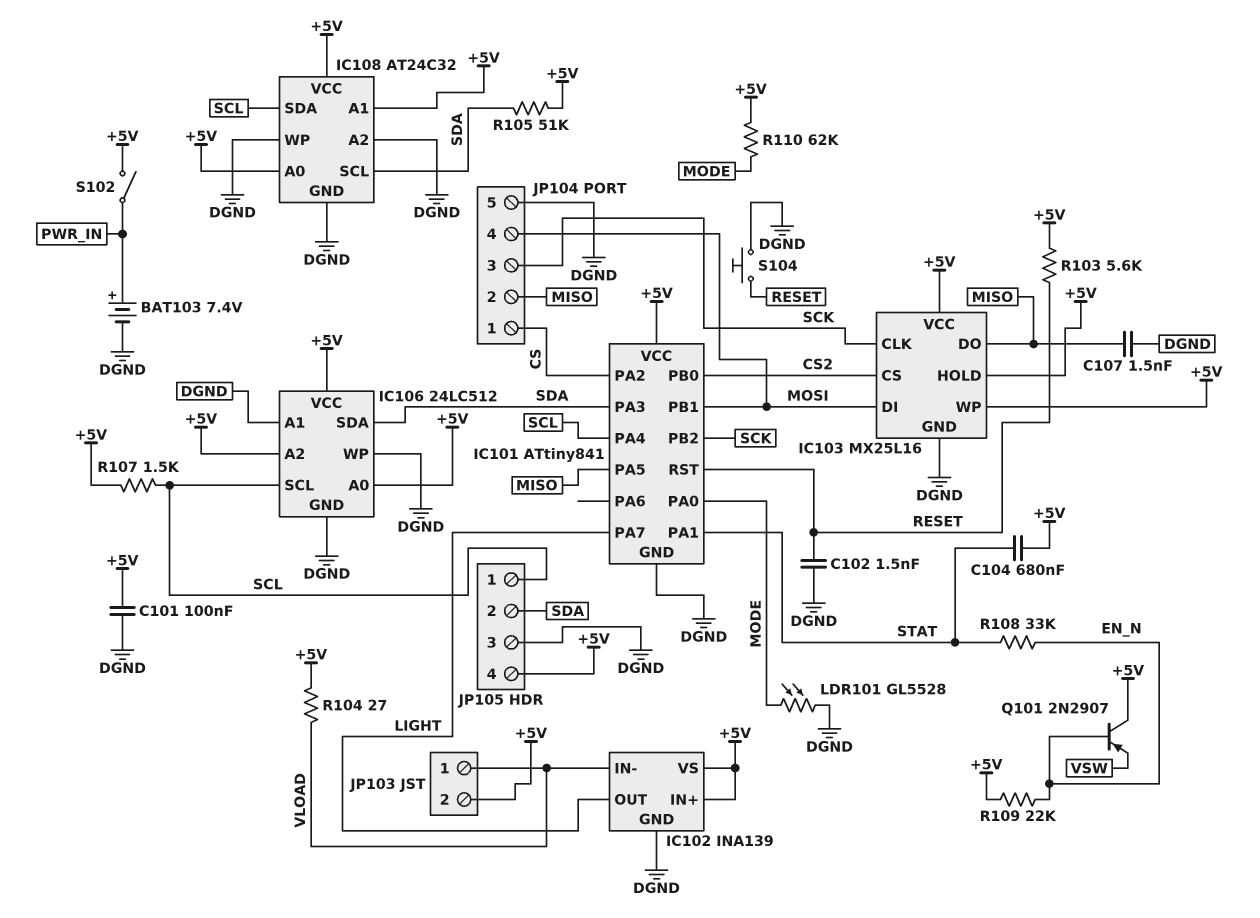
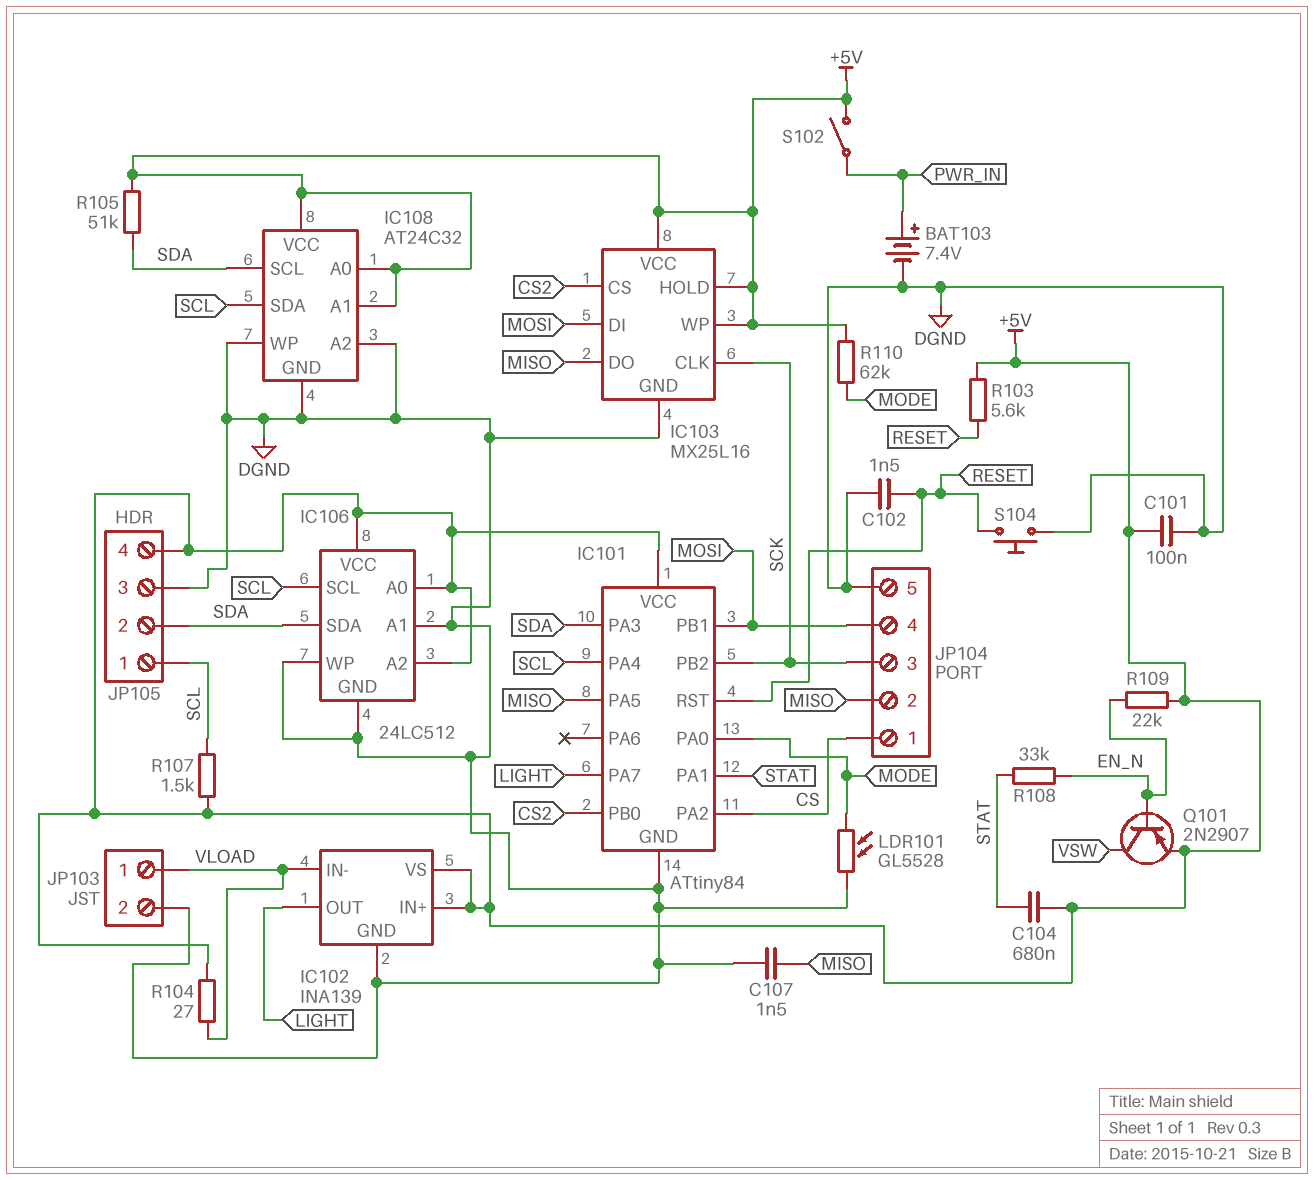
IC101: ATtiny841 -> ATtiny84
JP103 pin 2: +5V -> DGND
Q101: PNP 2N2907 (B EN_N, C +5V, E VSW) -> PNP 2N2907 (B EN_N, C VSW, E +5V)

